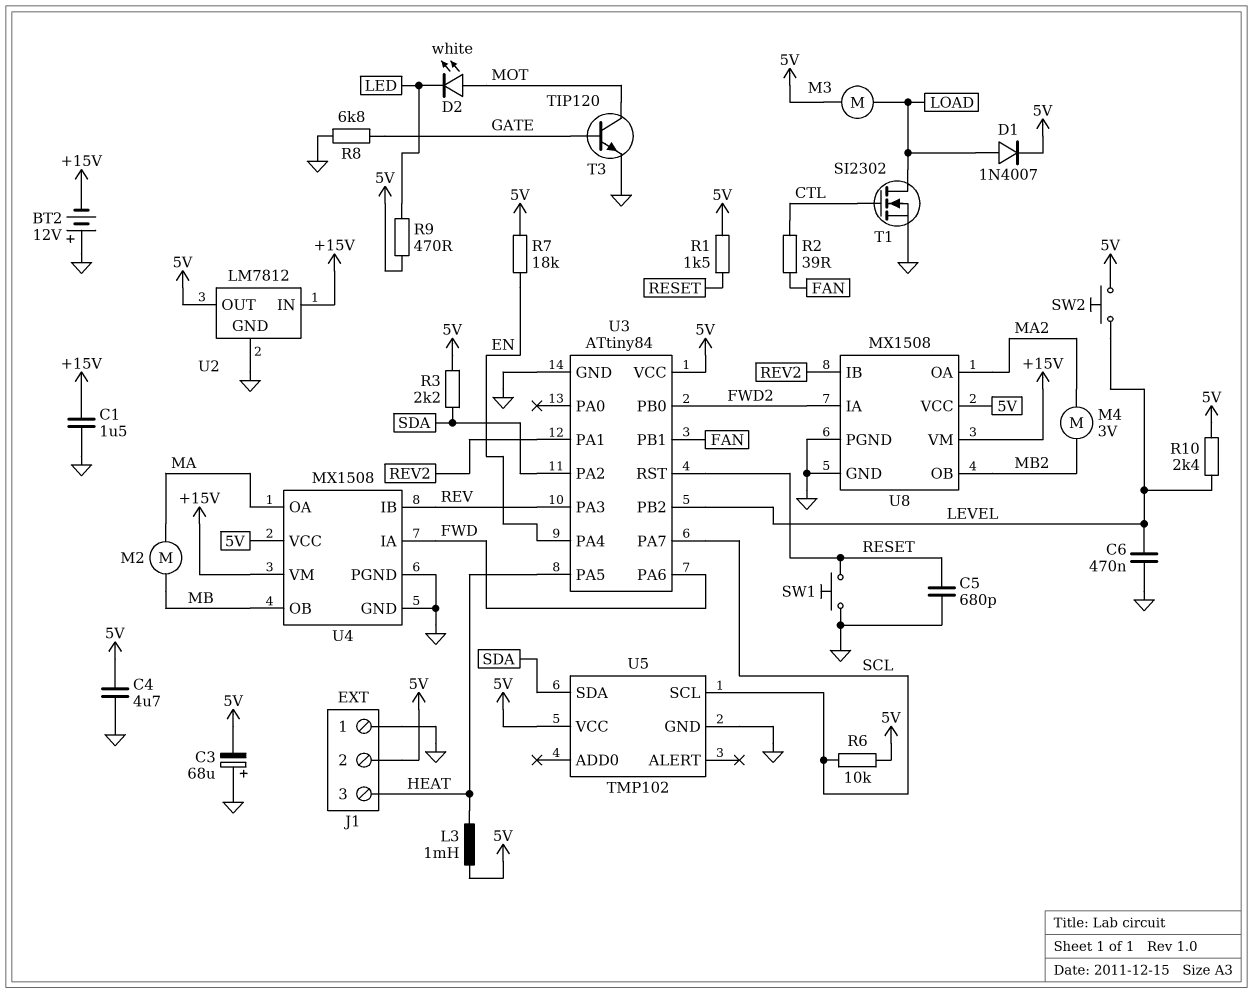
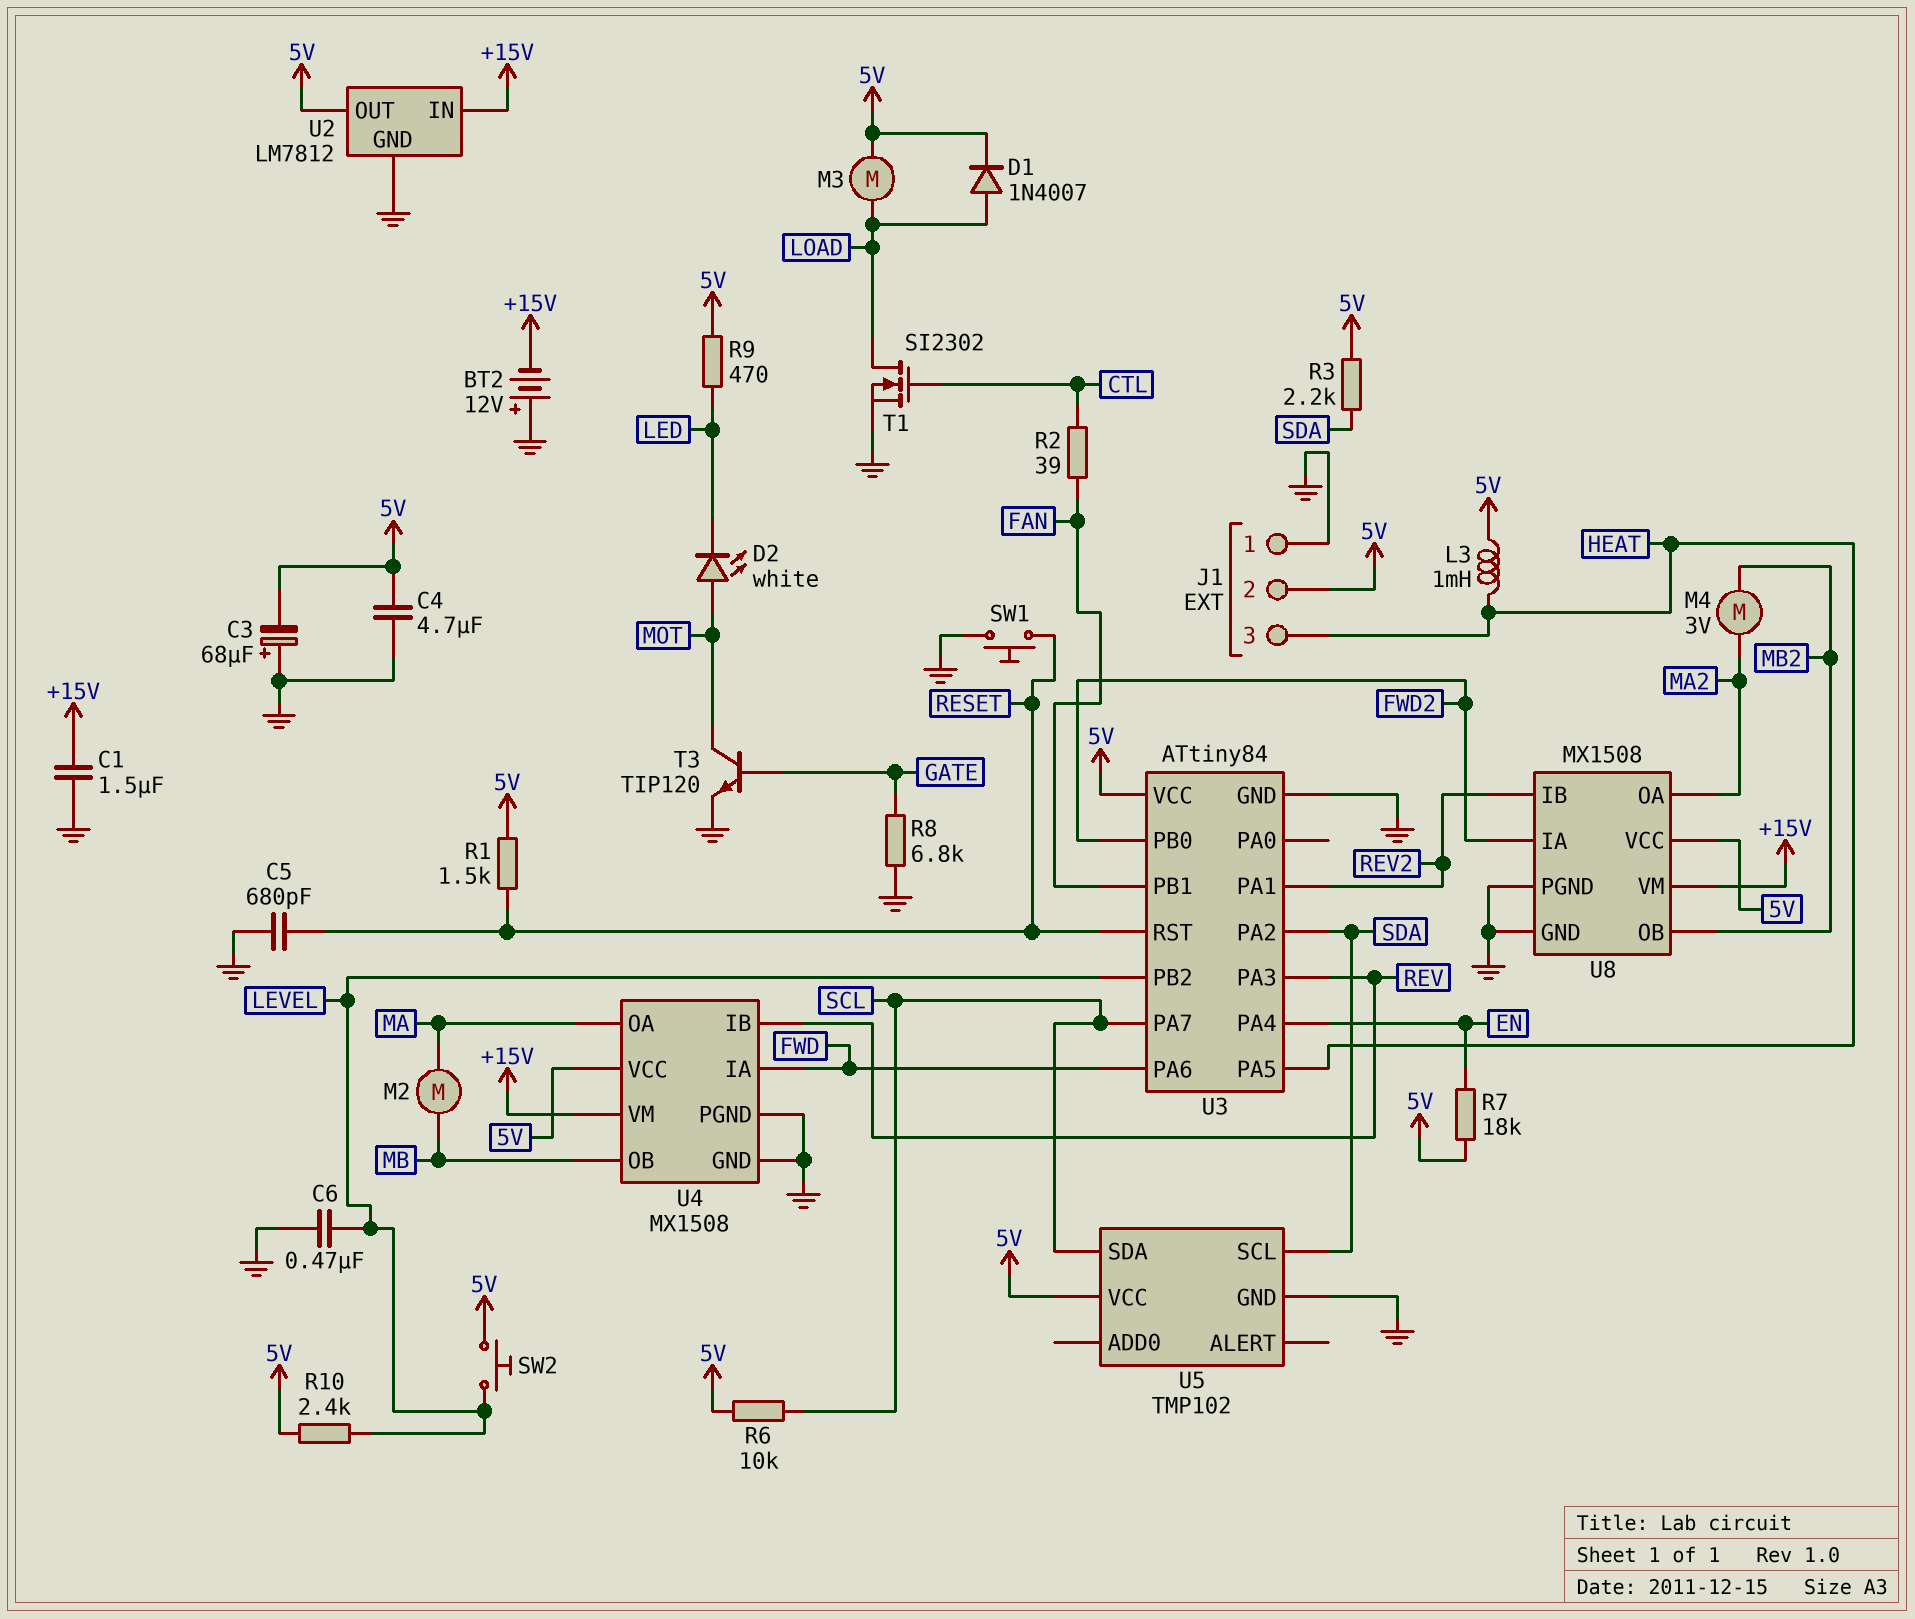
U5 pin SCL: SCL -> SDA
U5 pin SDA: SDA -> SCL

